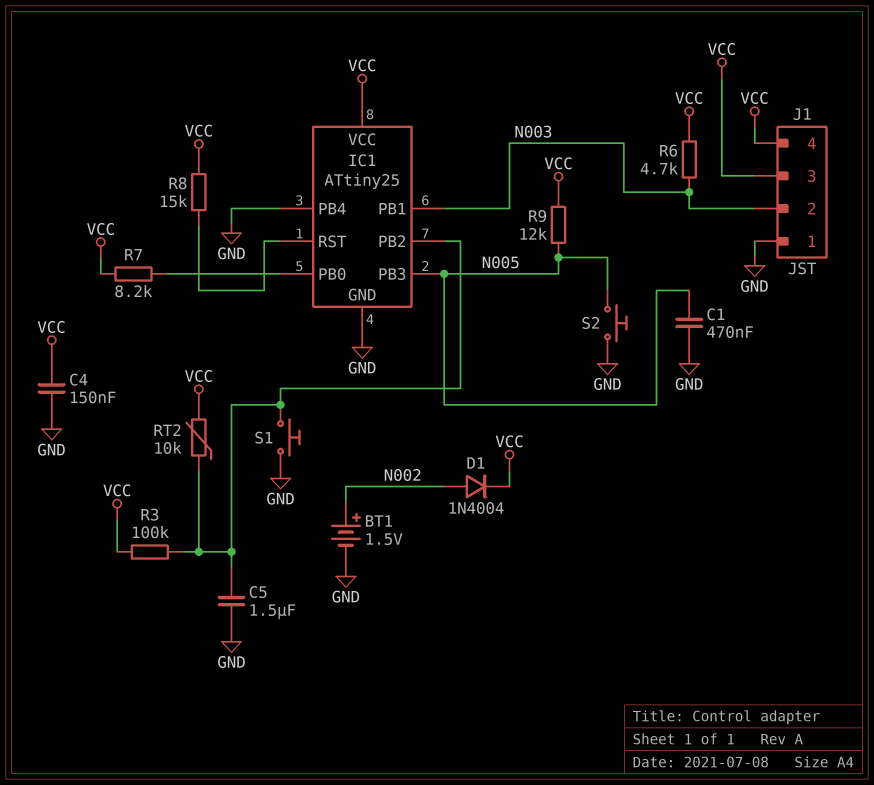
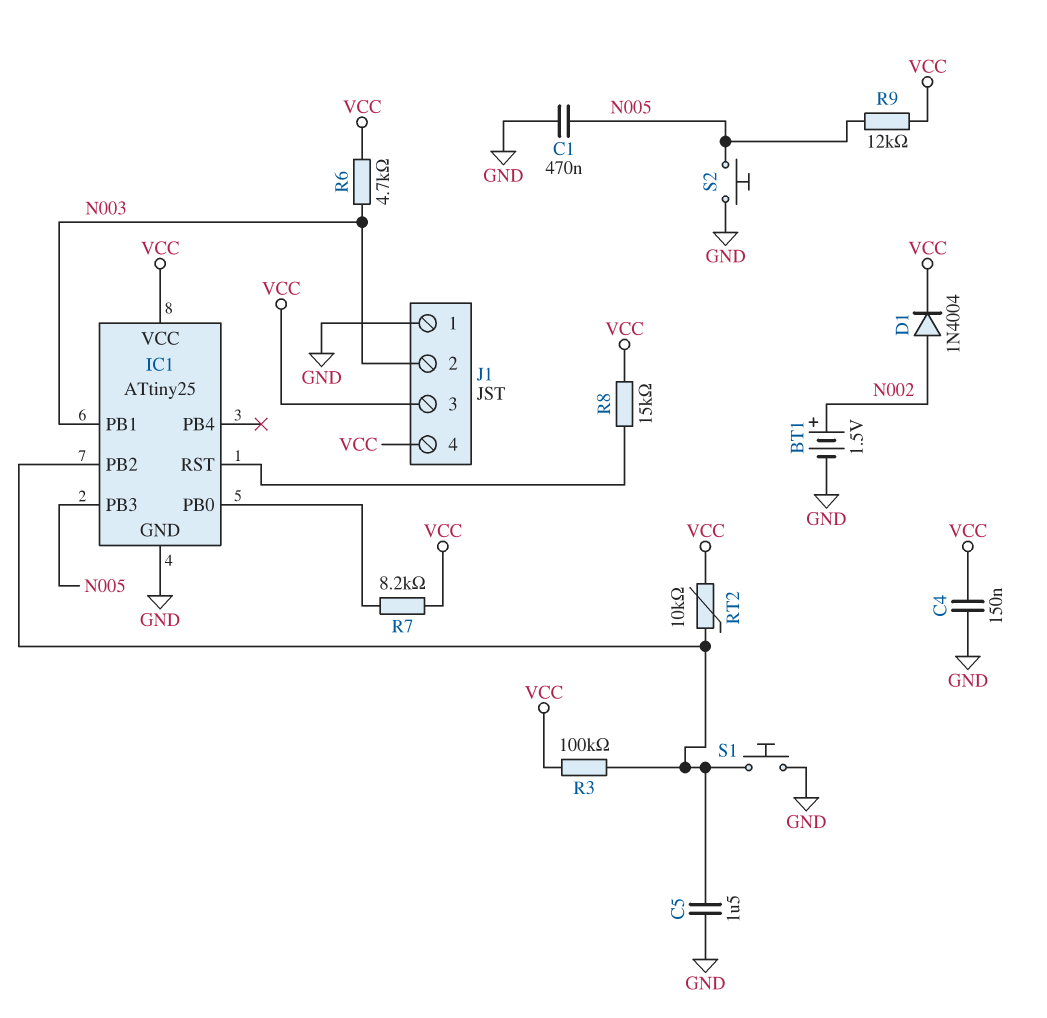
IC1 pin PB4: GND -> none

